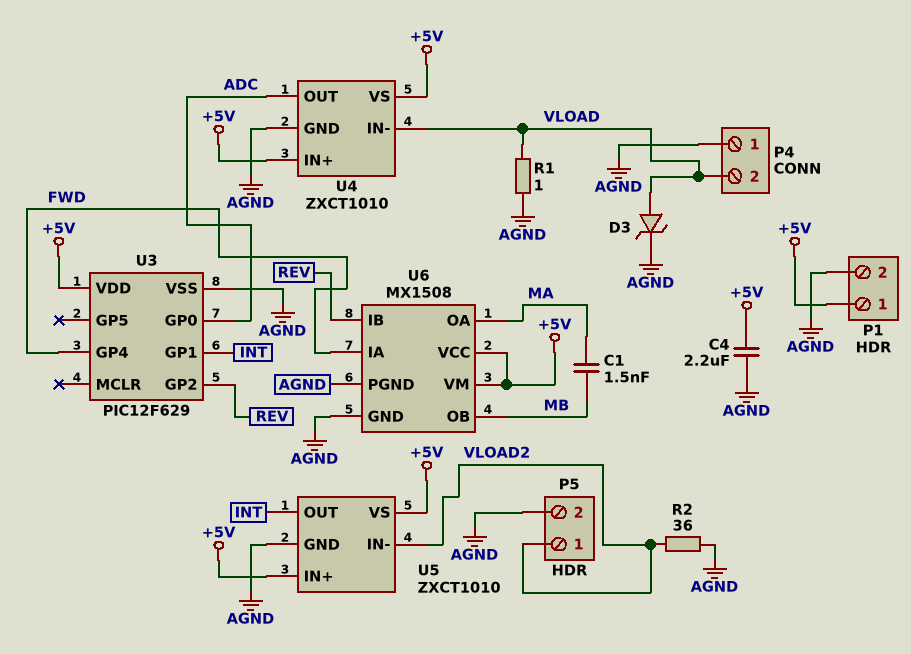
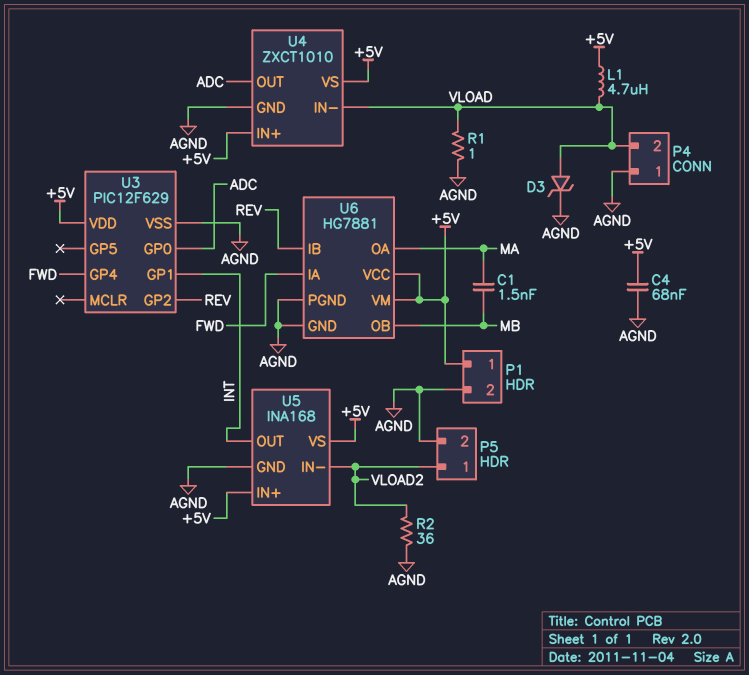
C4: 2.2uF (+5V, AGND) -> 68nF (+5V, AGND)
L1: none -> 4.7uH (+5V, VLOAD)
U5: ZXCT1010 -> INA168
U6: MX1508 -> HG7881

